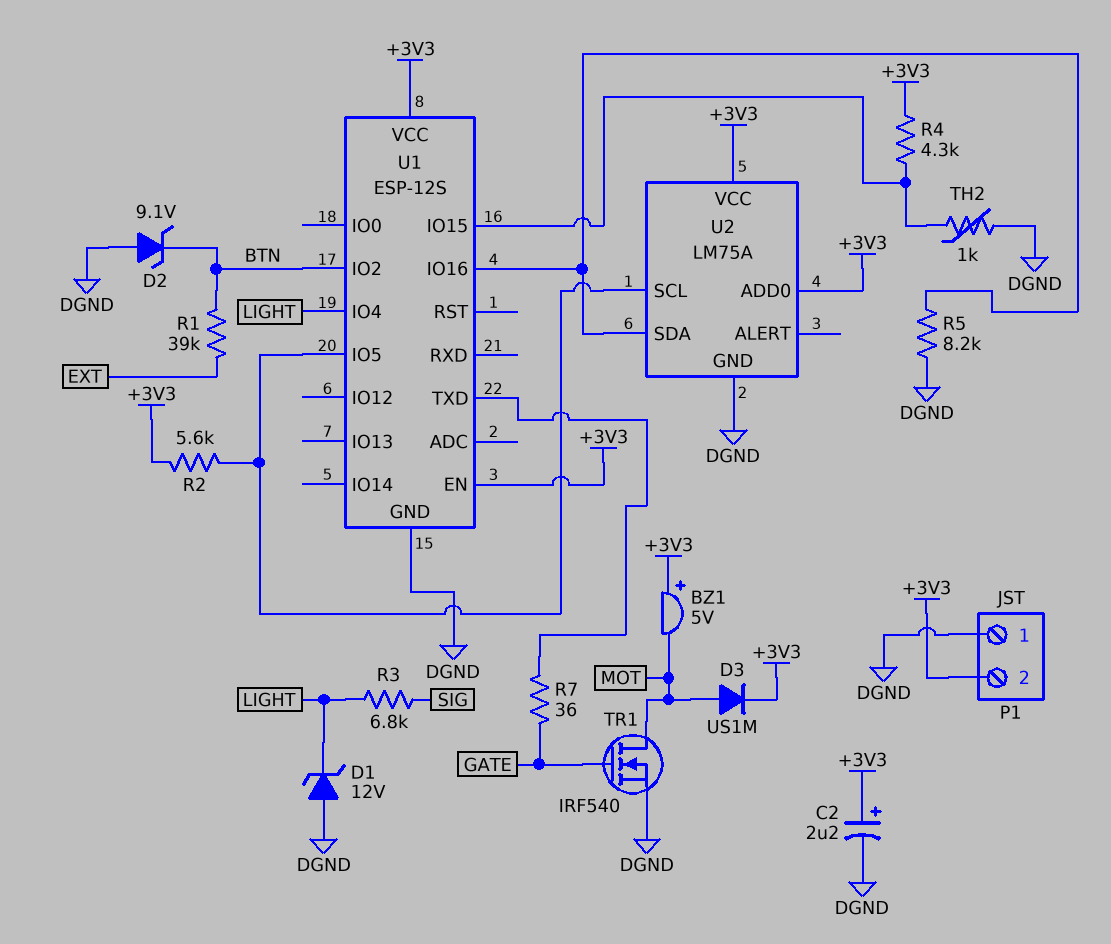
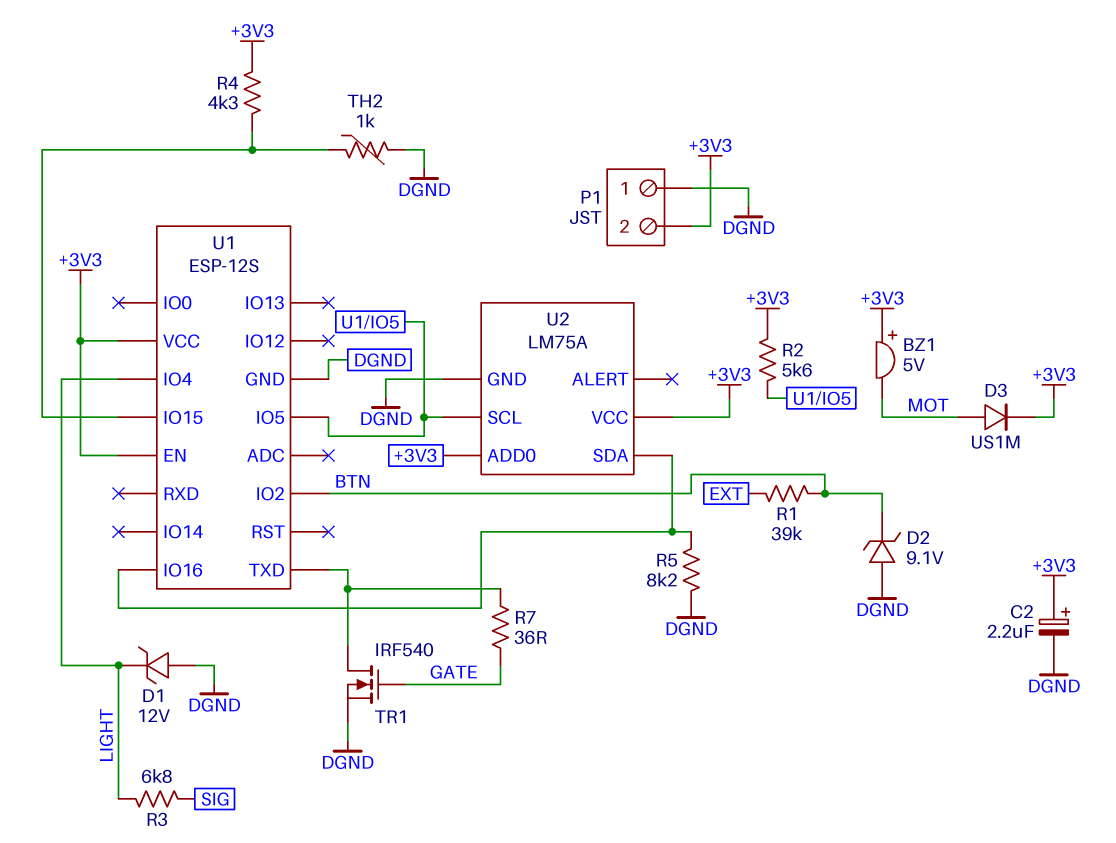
TR1: NMOS IRF540 (G GATE, D MOT, S DGND) -> NMOS IRF540 (G GATE, D U1/TXD, S DGND)

